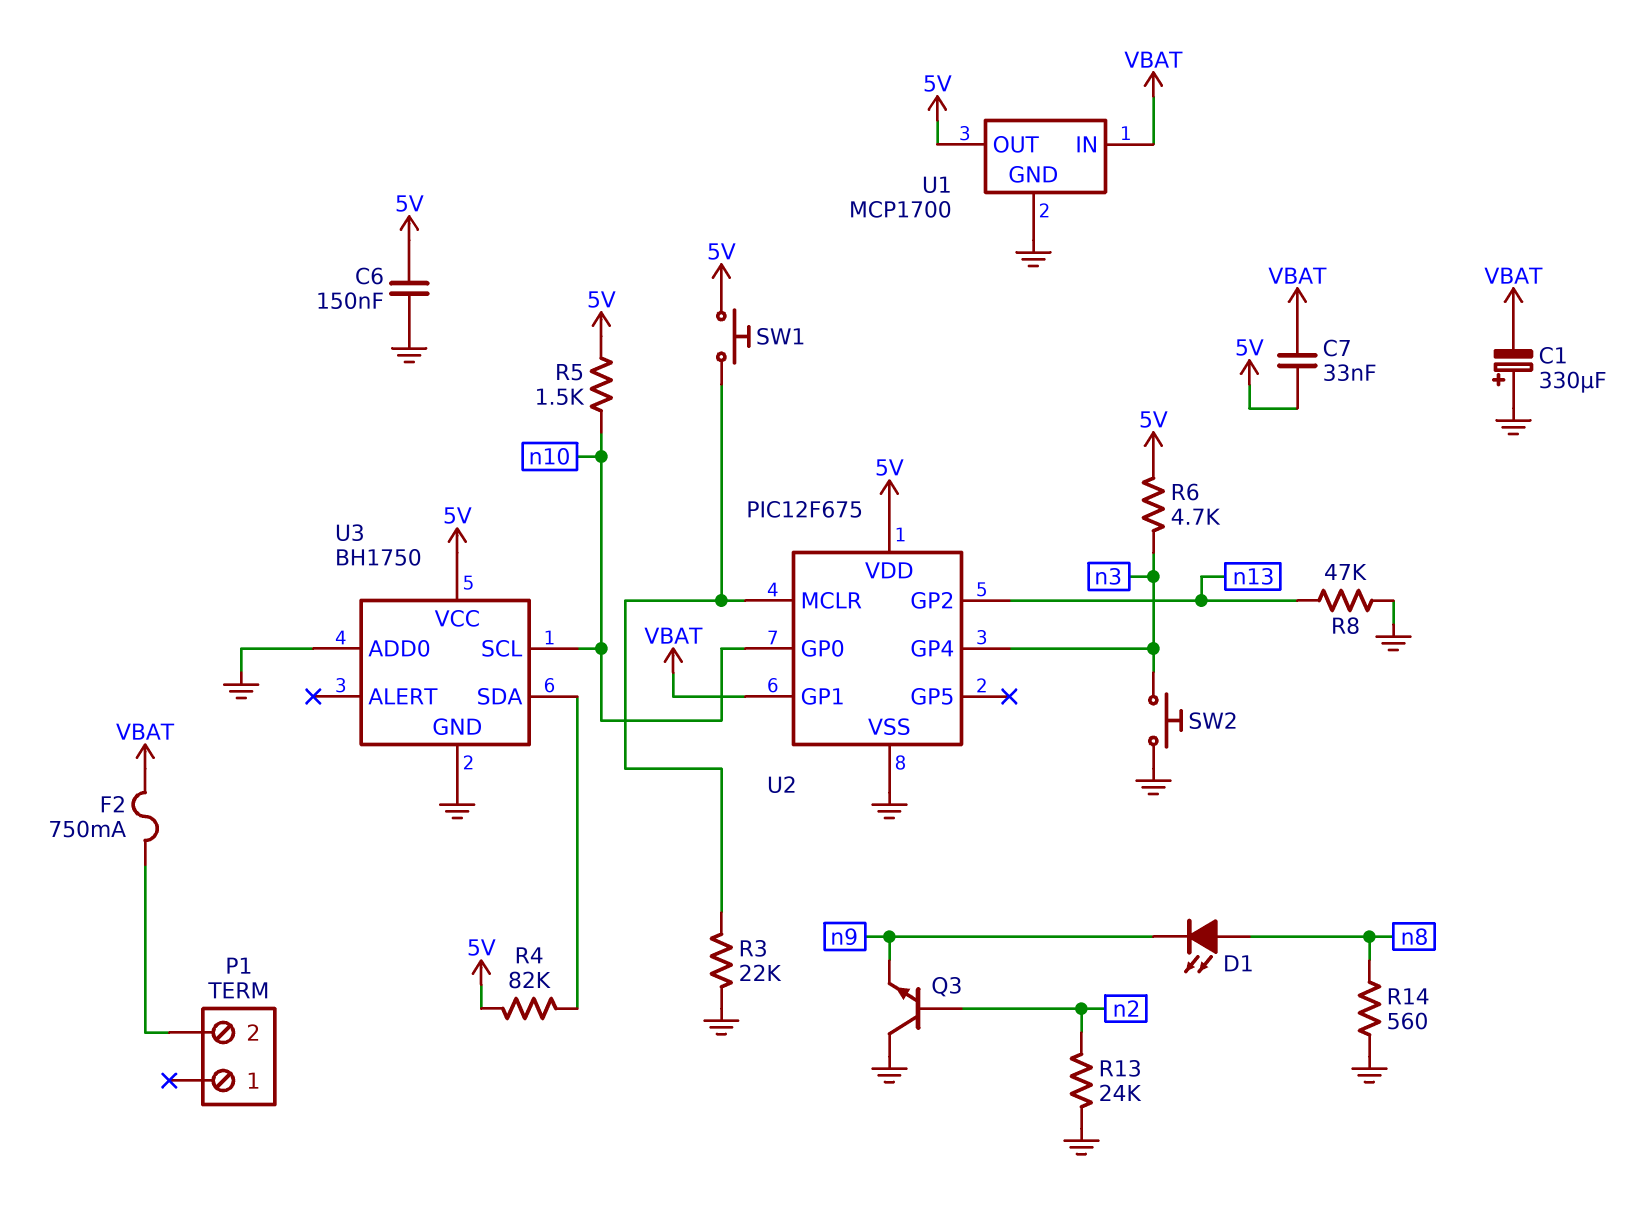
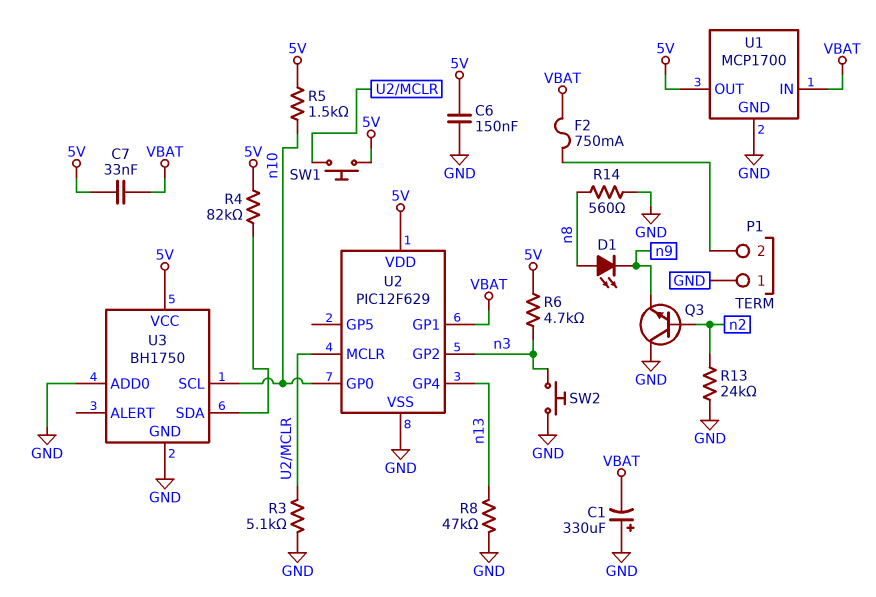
P1 pin 1: none -> GND
R3: 22k (GND, U2/MCLR) -> 5.1k (GND, U2/MCLR)
U2: PIC12F675 -> PIC12F629
U2 pin GP2: n13 -> n3
U2 pin GP4: n3 -> n13

